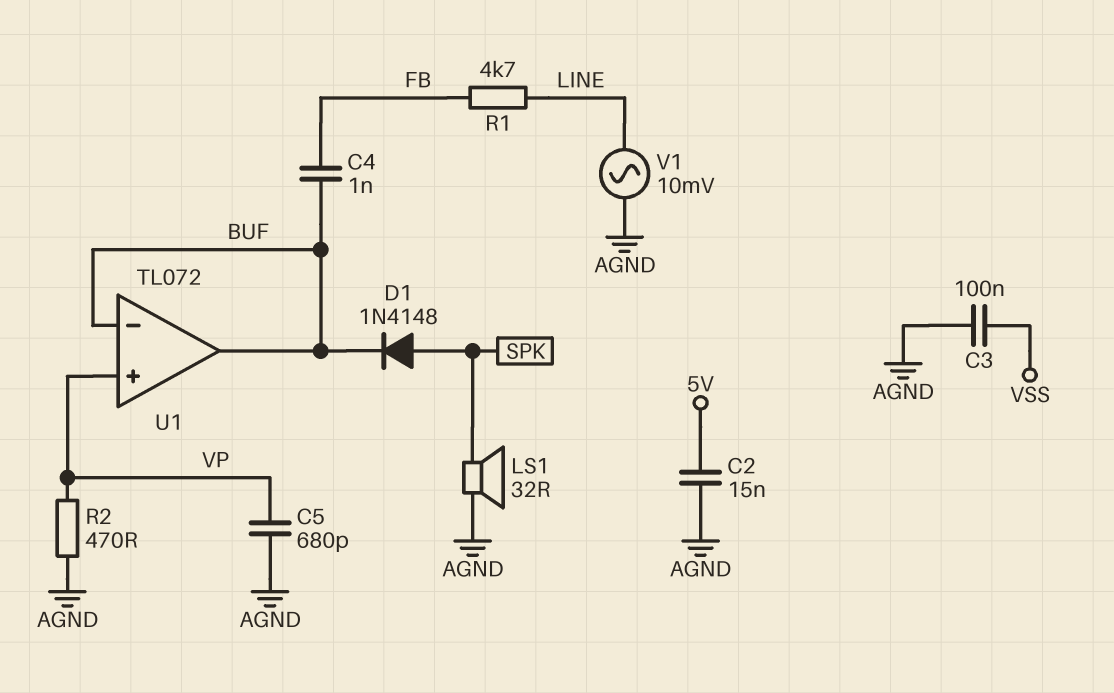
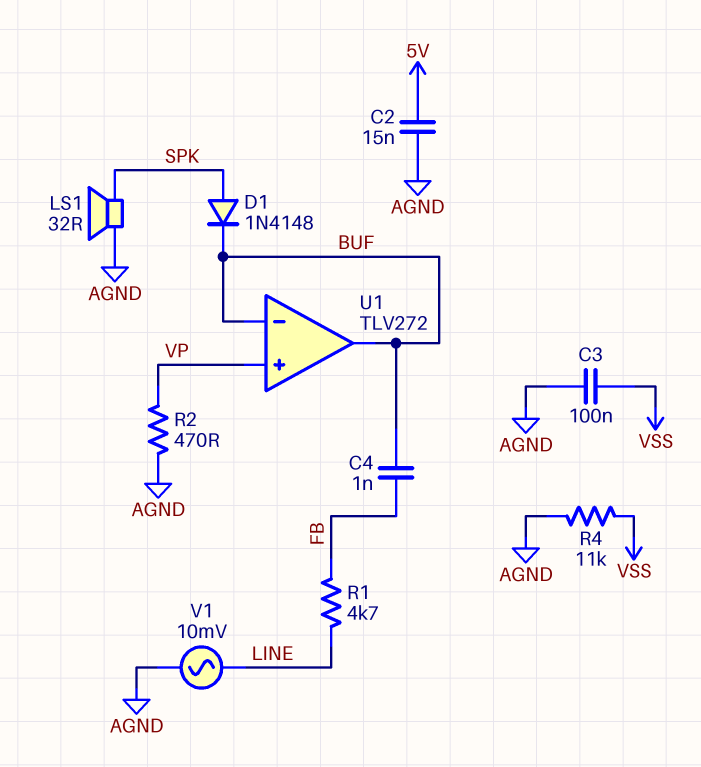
C5: 680pF (AGND, VP) -> none
R4: none -> 11k (AGND, VSS)
U1: TL072 -> TLV272

